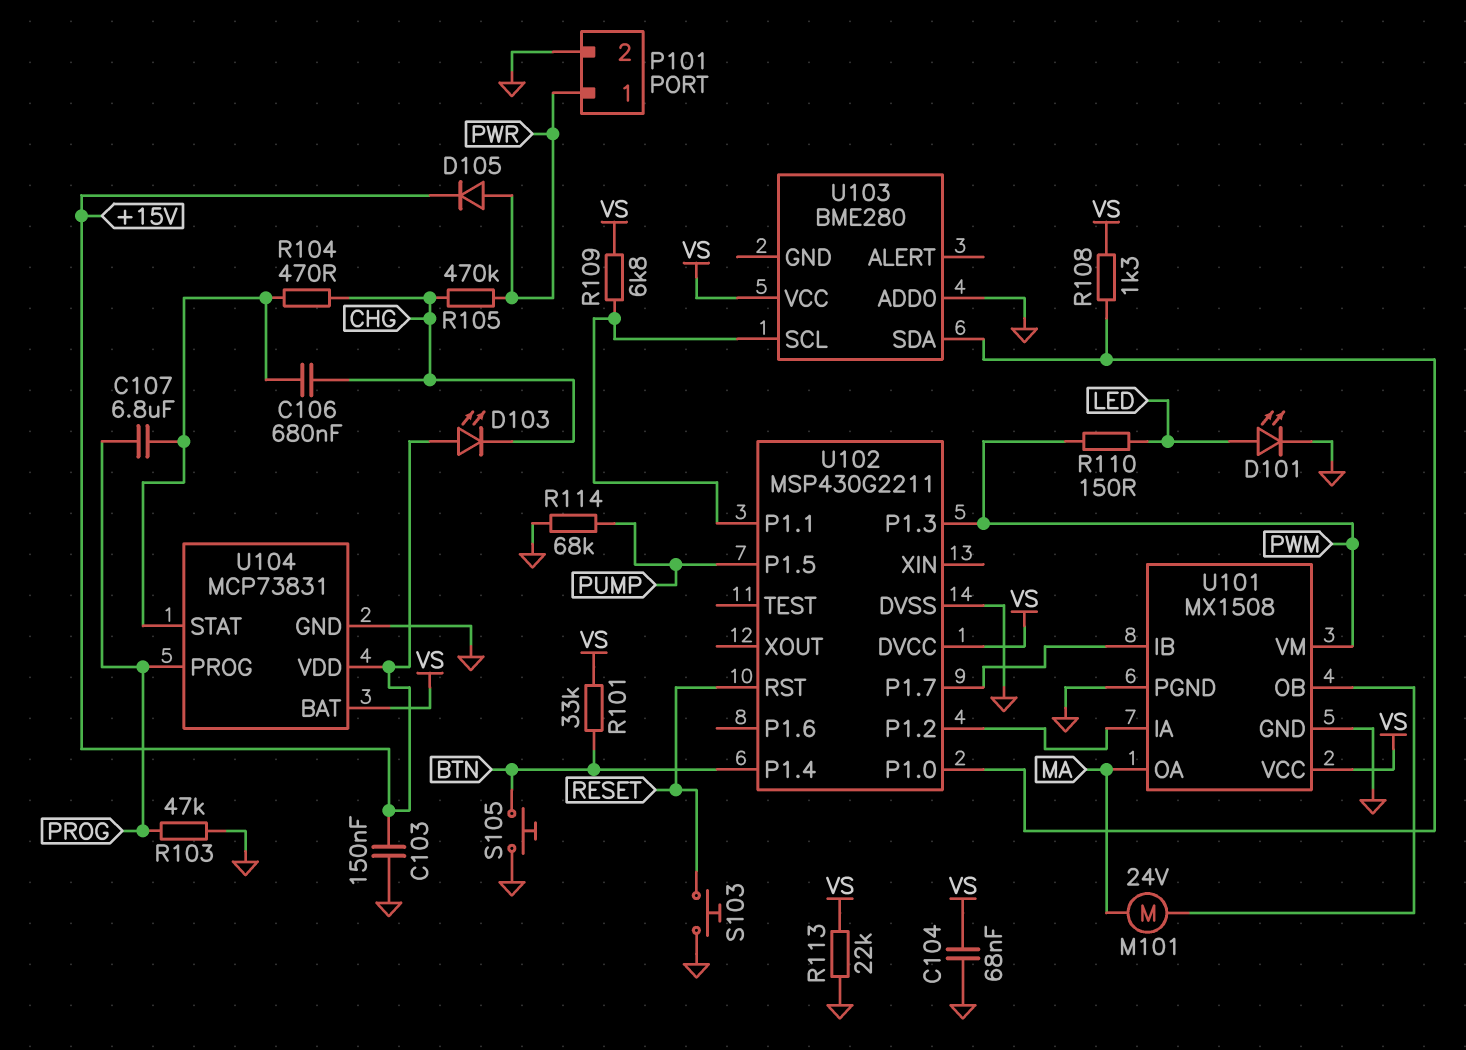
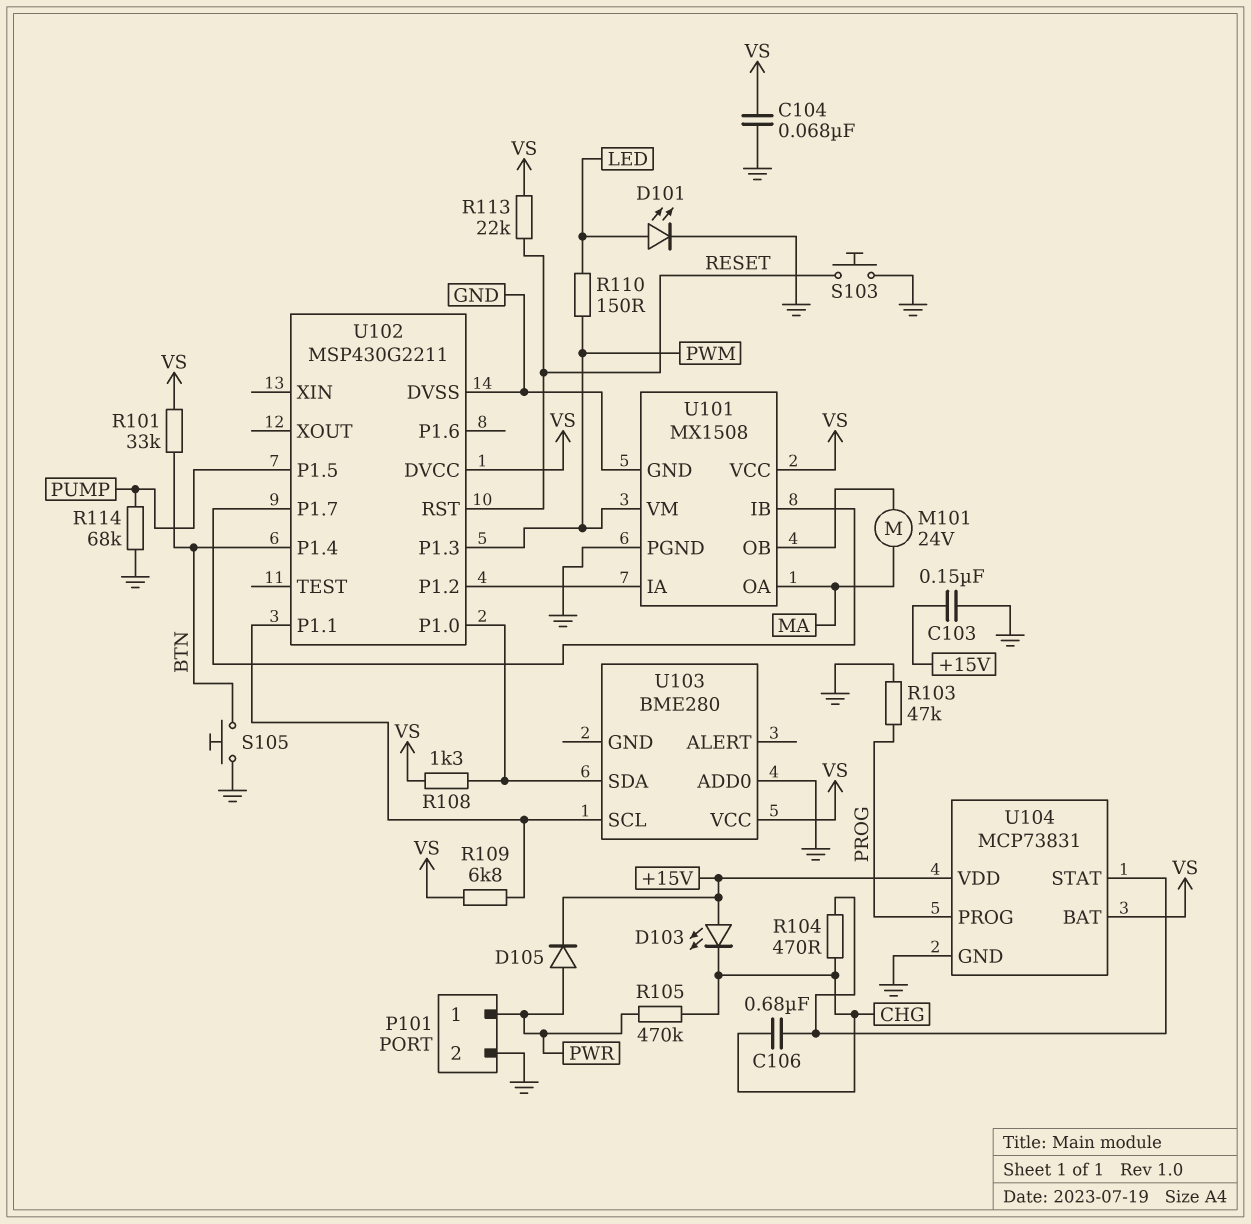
C107: 6.8uF (PROG, U104/STAT) -> none
R113: 22k (GND, VS) -> 22k (RESET, VS)

